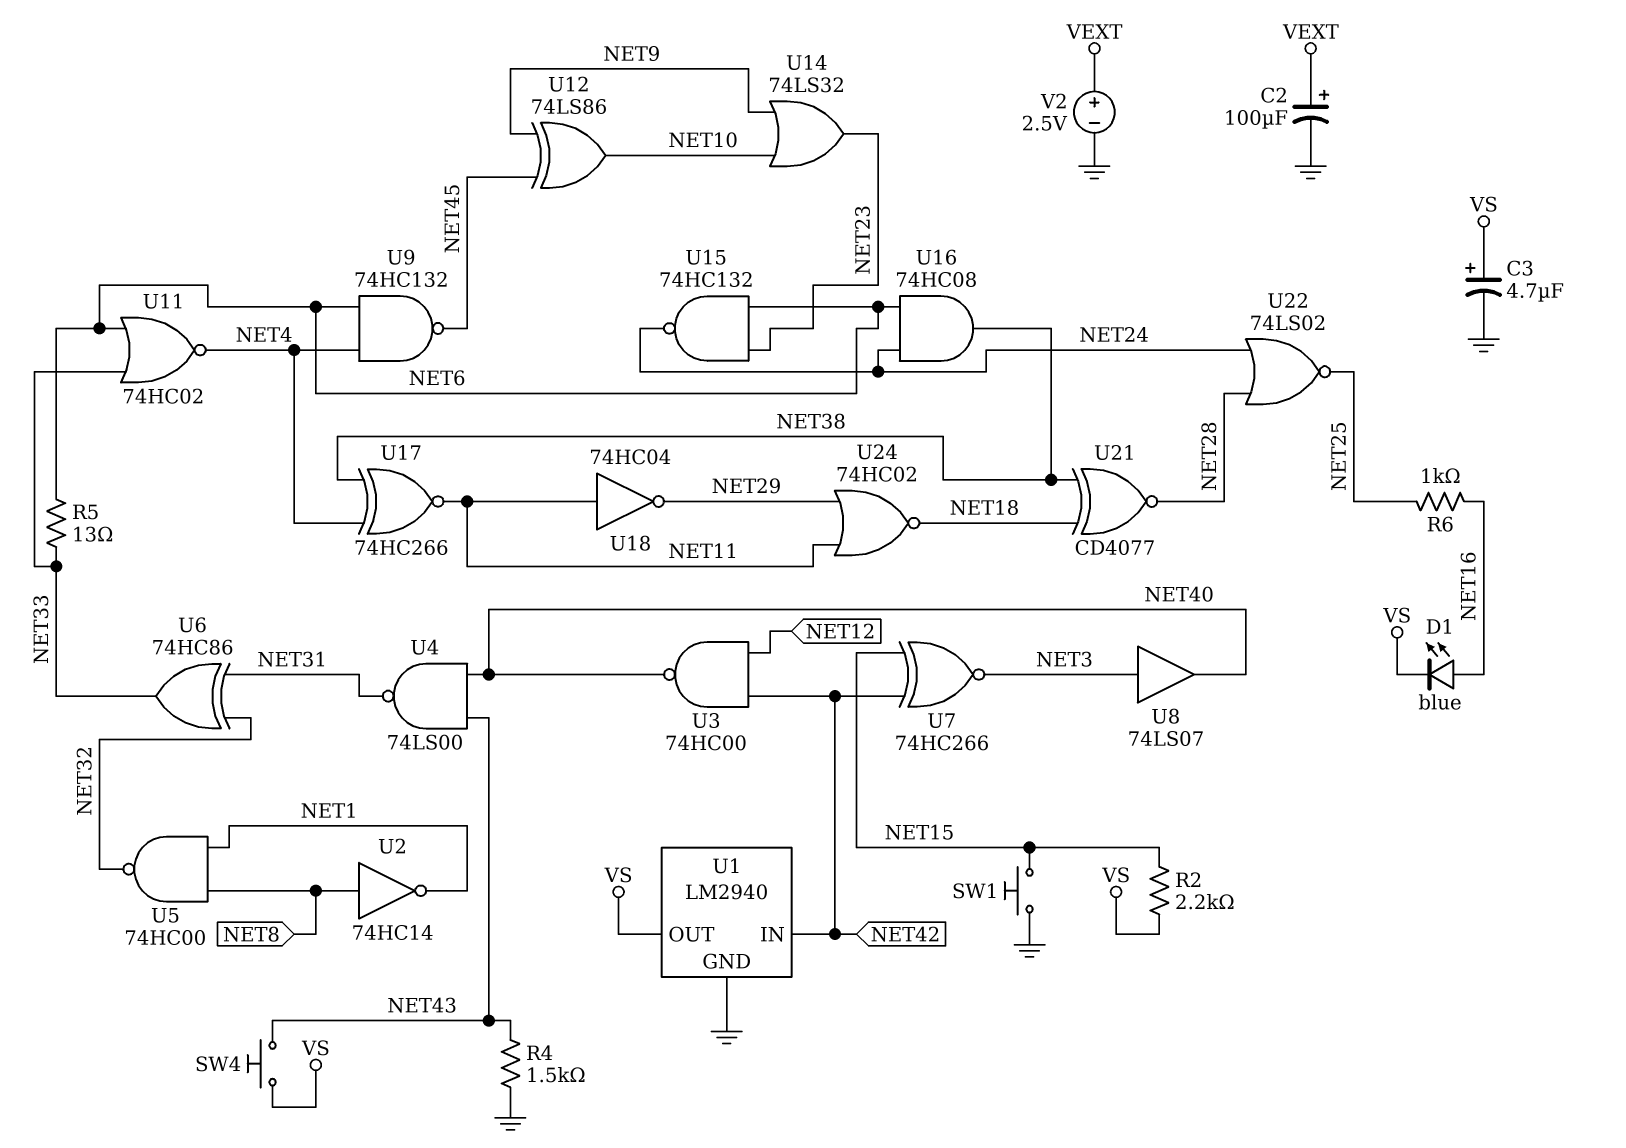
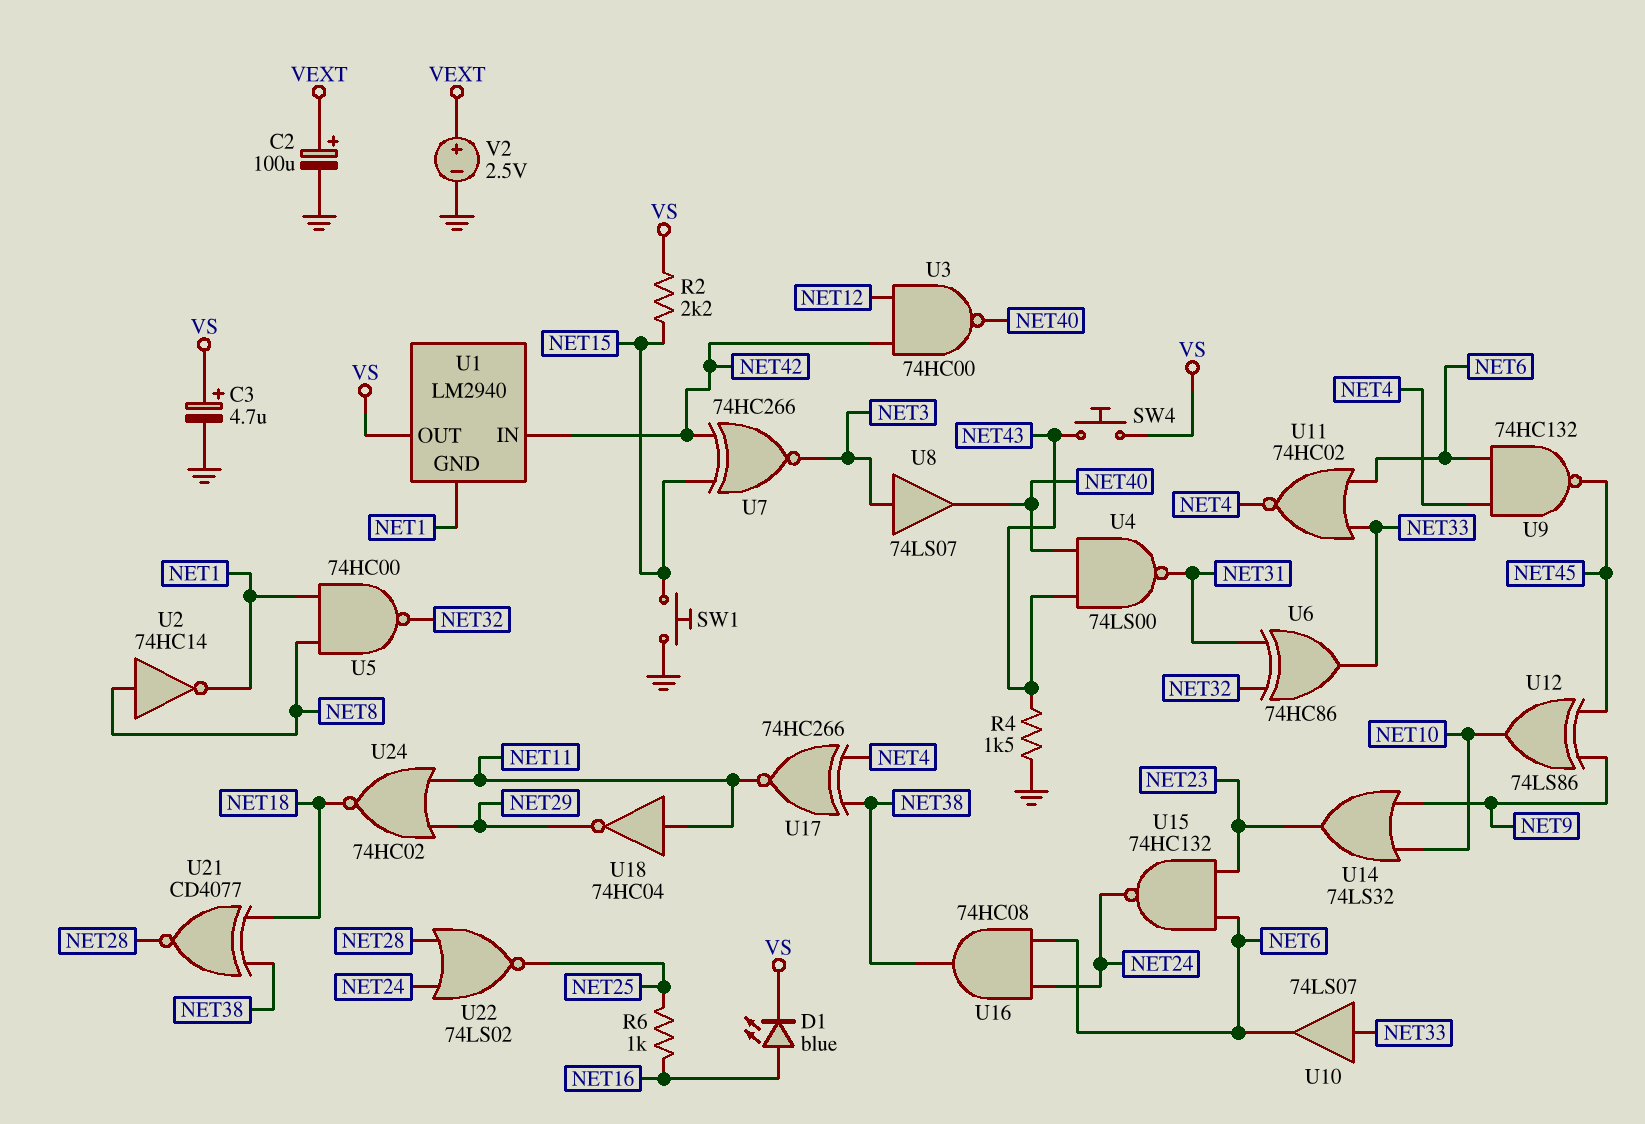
R5: 13 (NET6, NET33) -> none
U1 pin GND: GND -> NET1
U10: none -> buffer 74LS07 (in NET33, out NET6)

